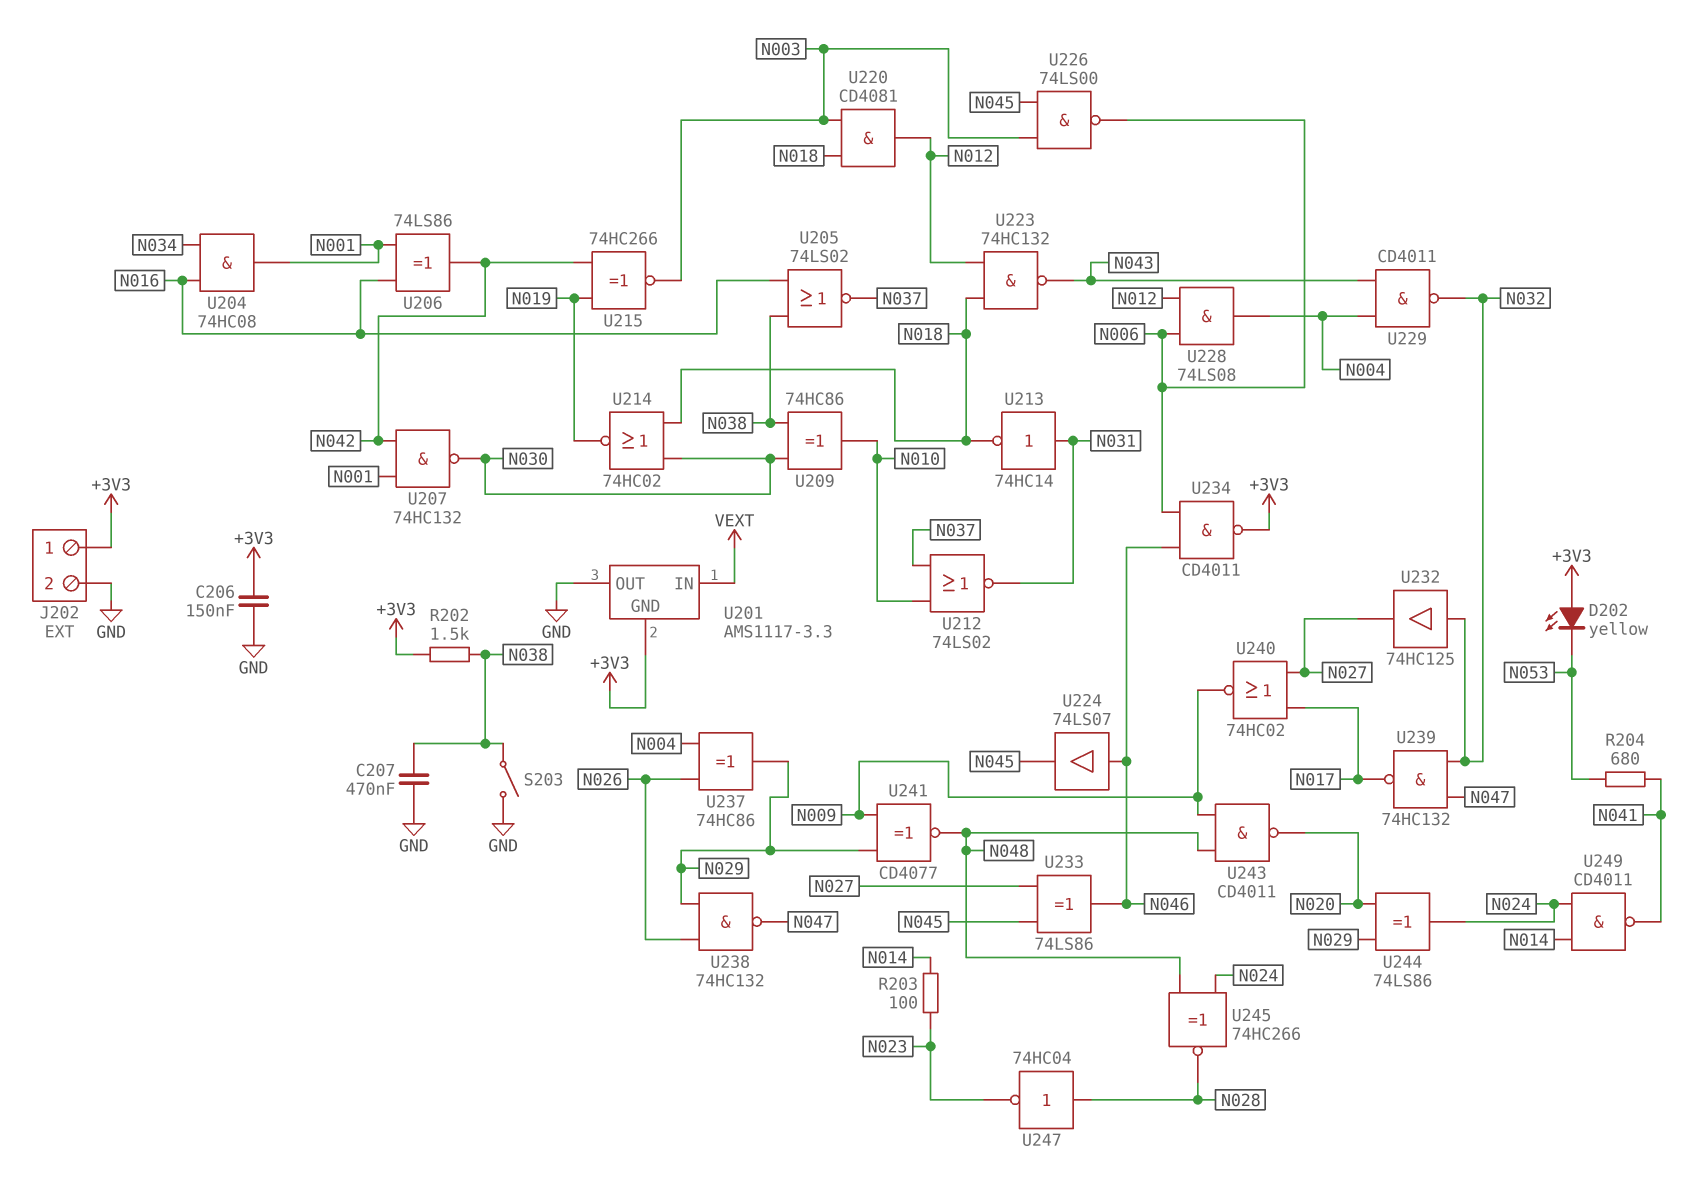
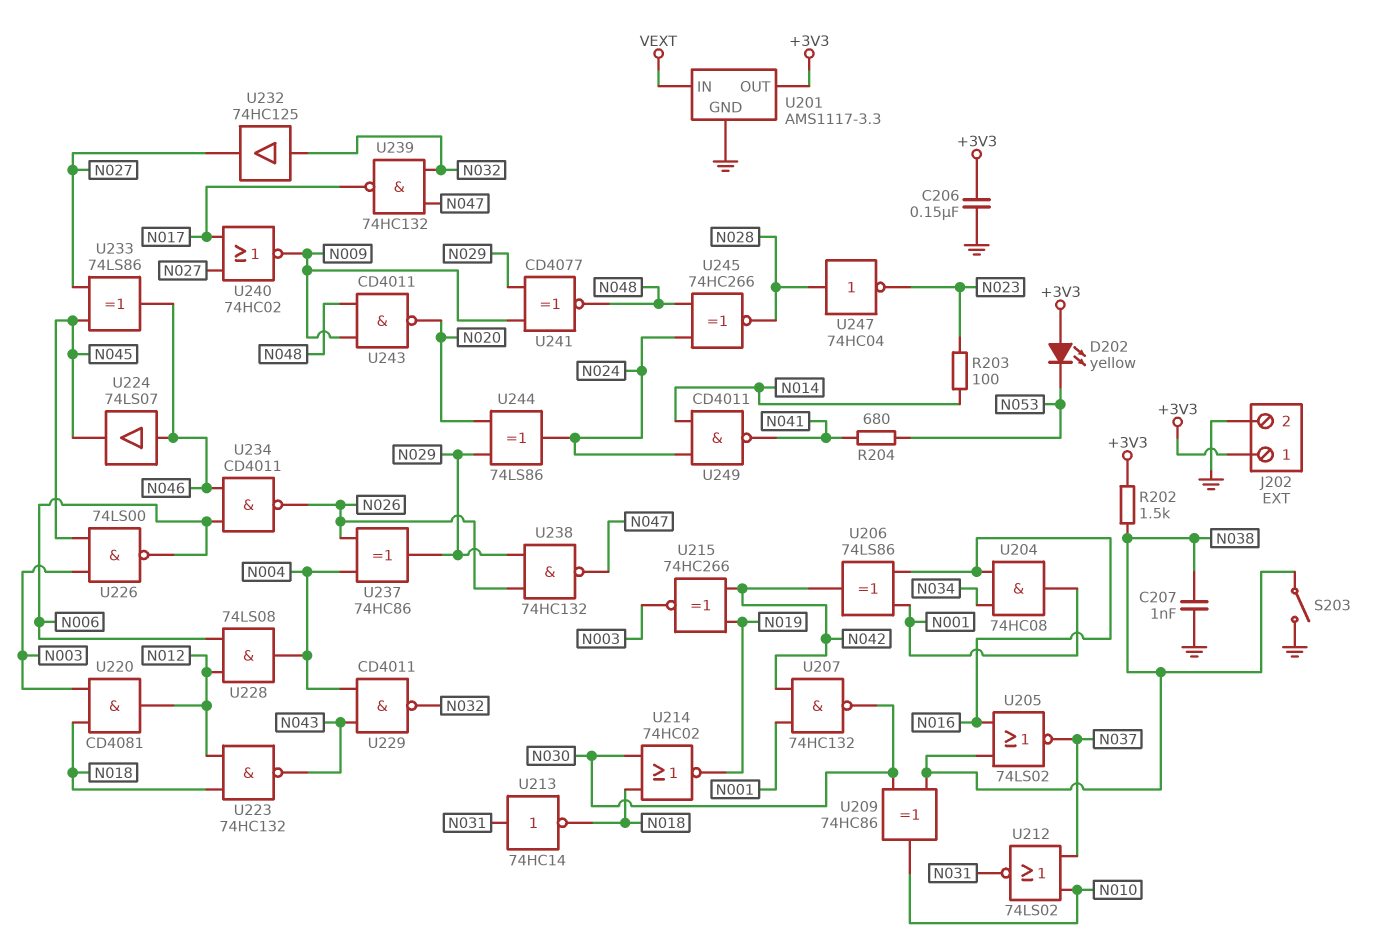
C207: 470nF (GND, N038) -> 1nF (GND, N038)
U201 pin GND: +3V3 -> GND
U201 pin OUT: GND -> +3V3
U234: NAND CD4011 (in N006, in N046, out +3V3) -> NAND CD4011 (in N006, in N046, out N026)

